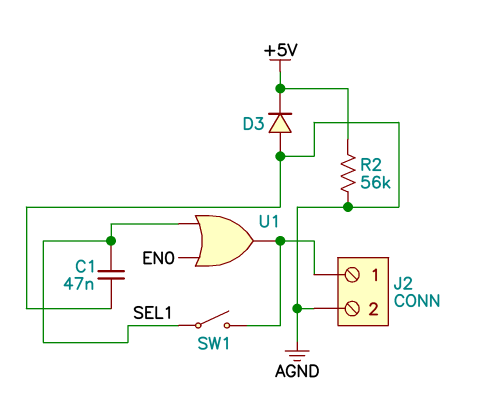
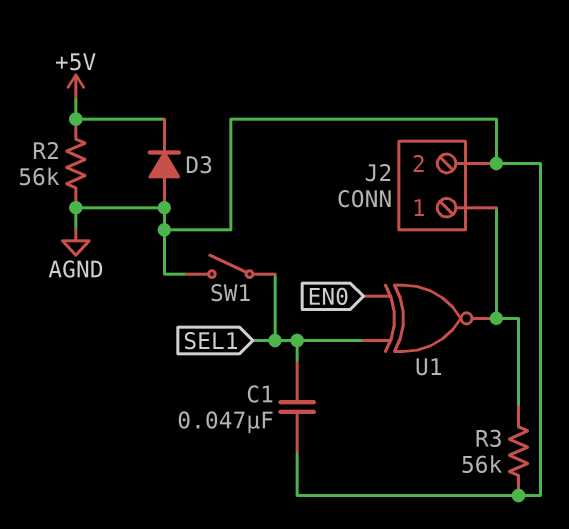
R3: none -> 56k (AGND, J2/1)
SW1: switch (J2/1, SEL1) -> switch (AGND, SEL1)
U1: OR (in EN0, in SEL1, out J2/1) -> XNOR (in EN0, in SEL1, out J2/1)

